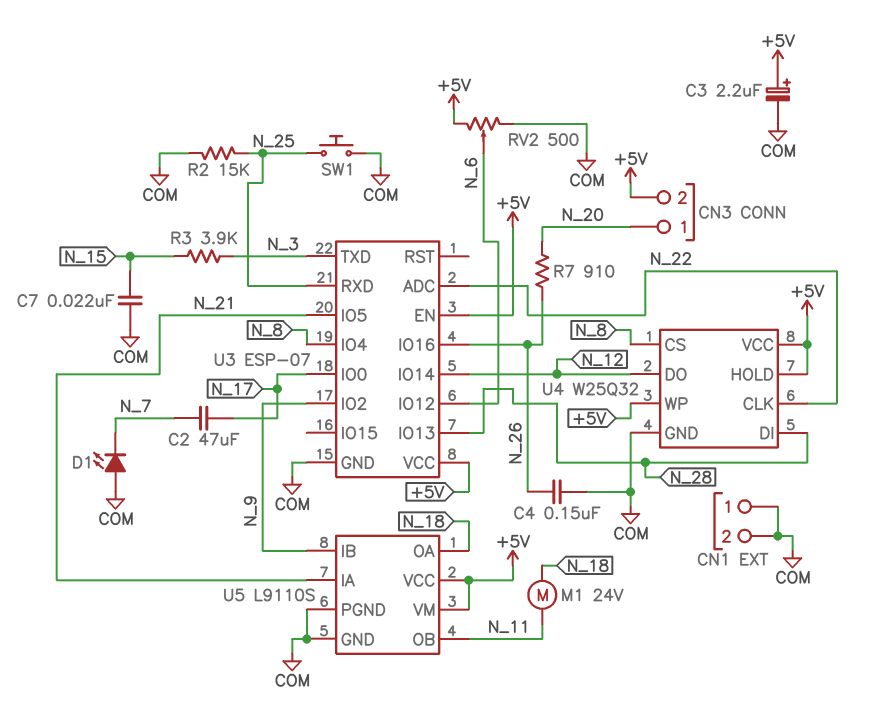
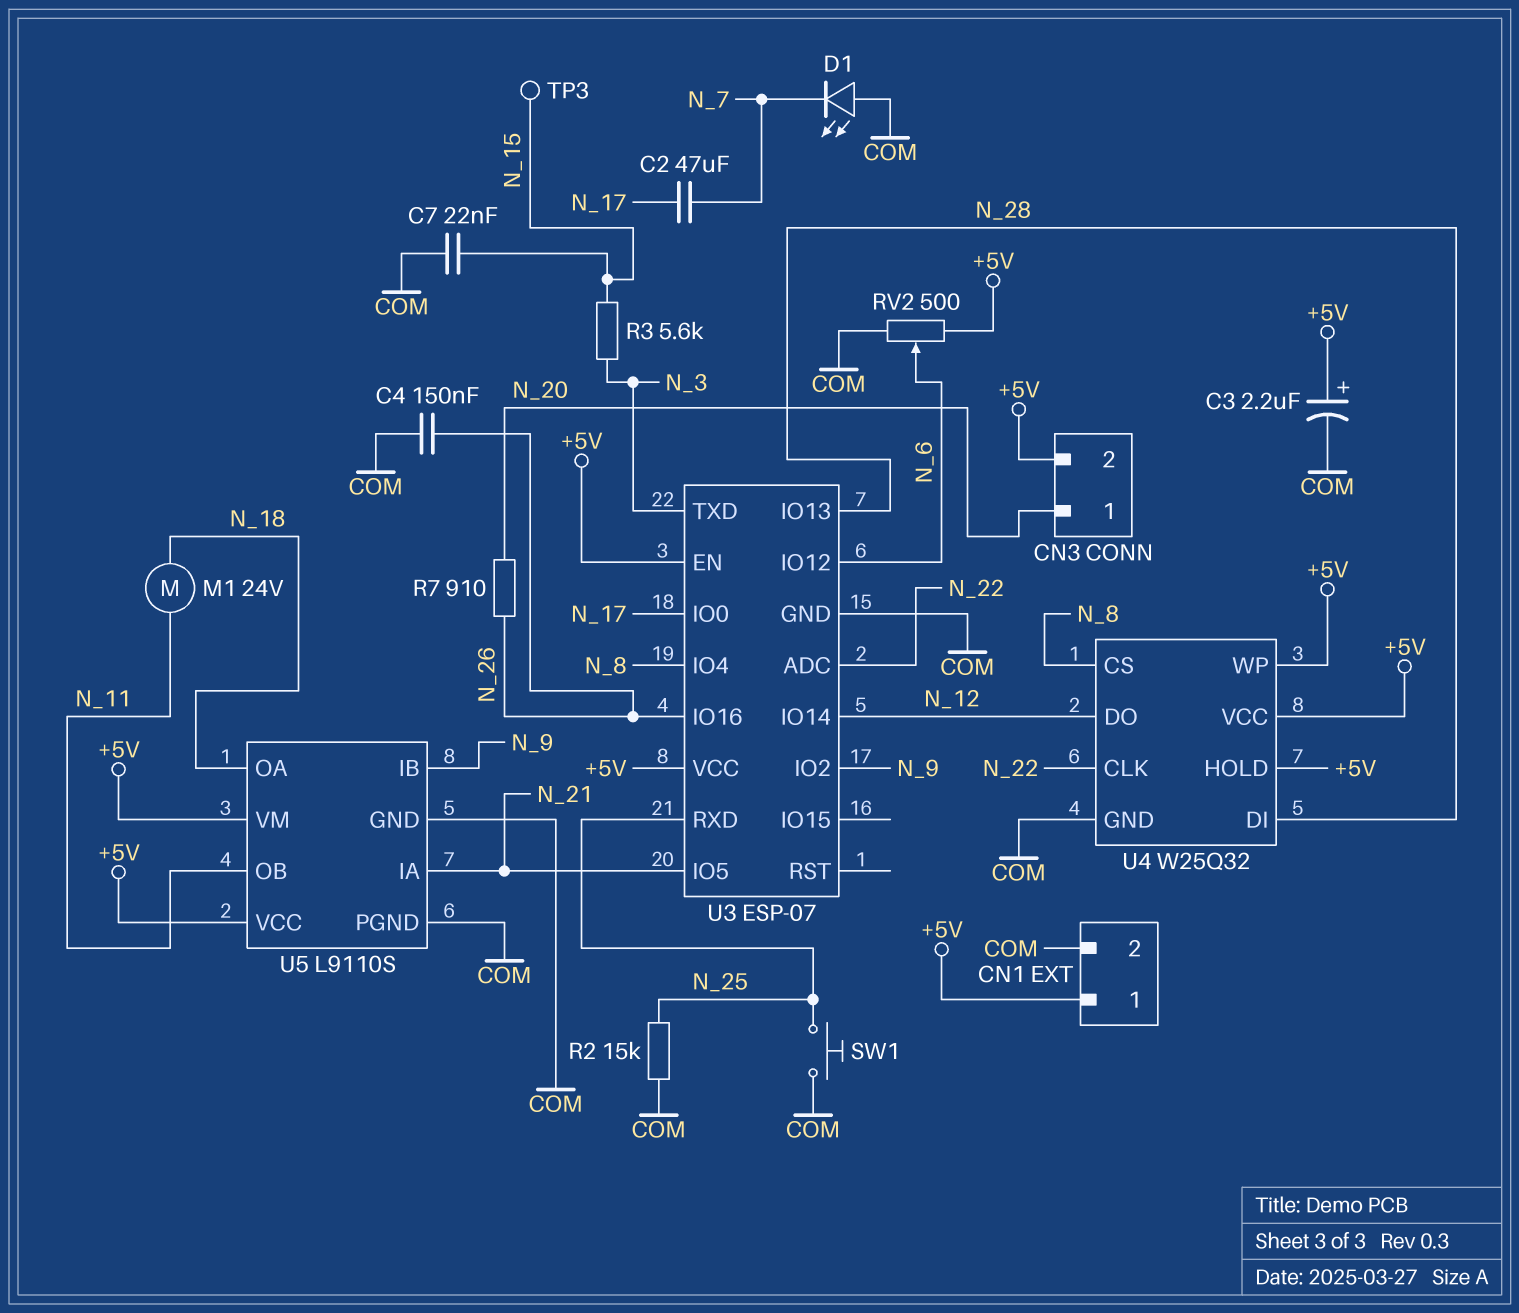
CN1 pin 1: COM -> +5V
R3: 3.9k (N_3, N_15) -> 5.6k (N_3, N_15)
TP3: none -> test point (N_15)

